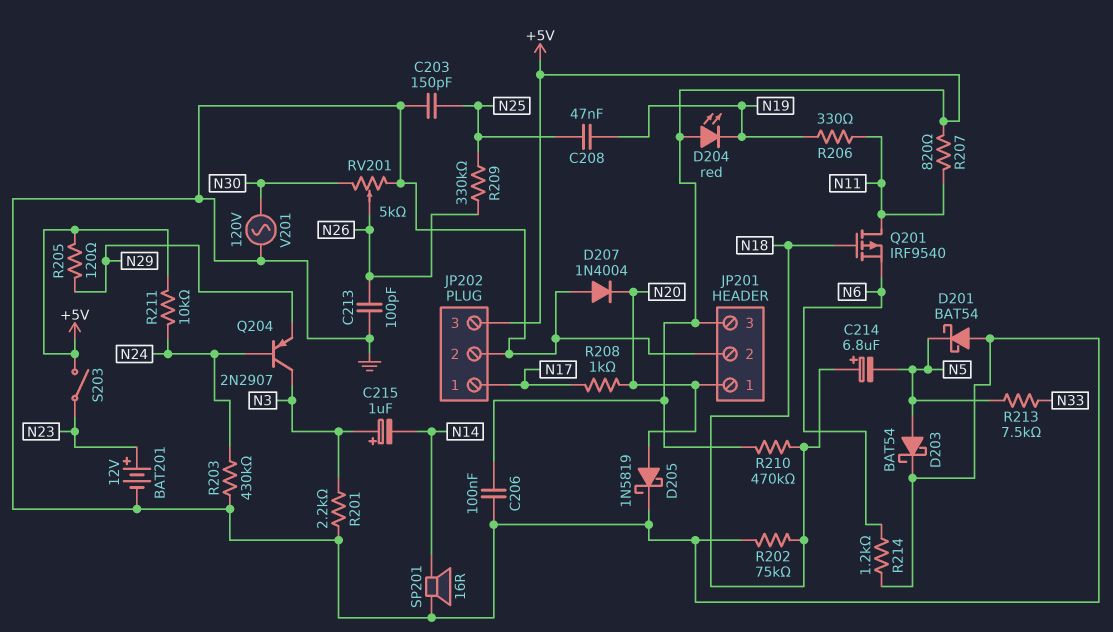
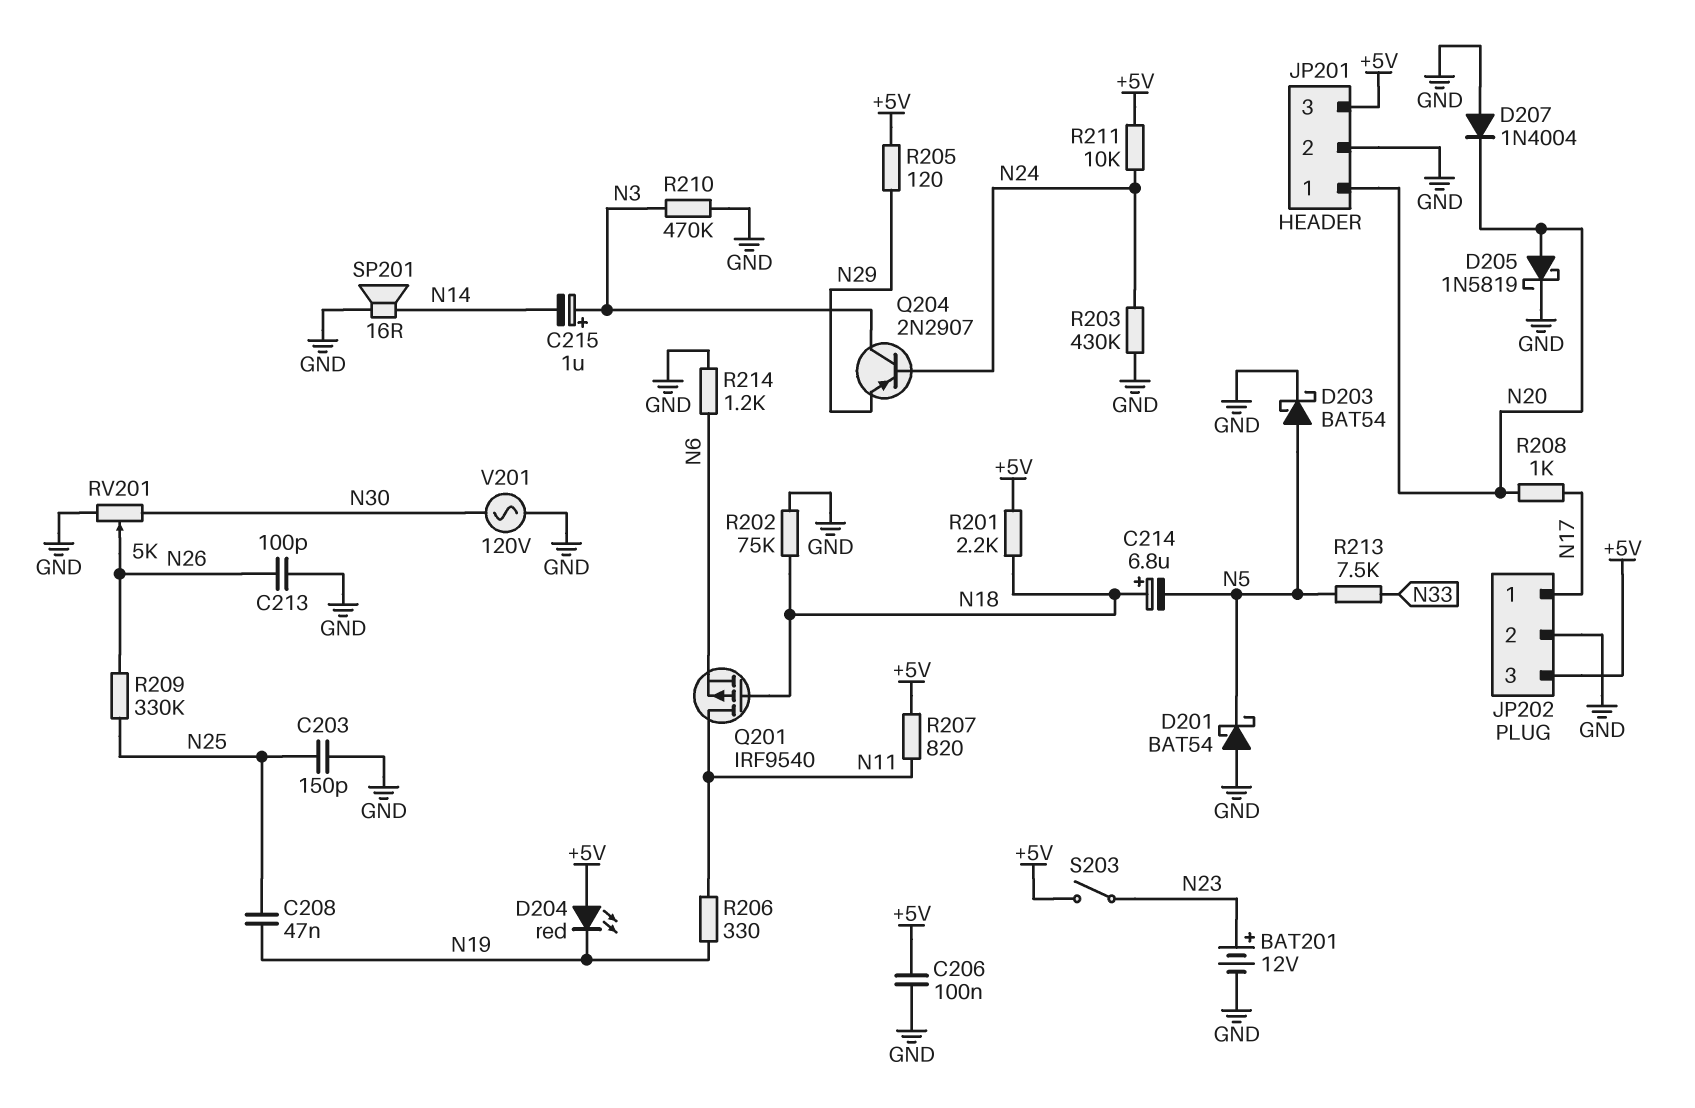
R201: 2.2k (GND, N3) -> 2.2k (+5V, N18)
R210: 470k (+5V, N18) -> 470k (GND, N3)

